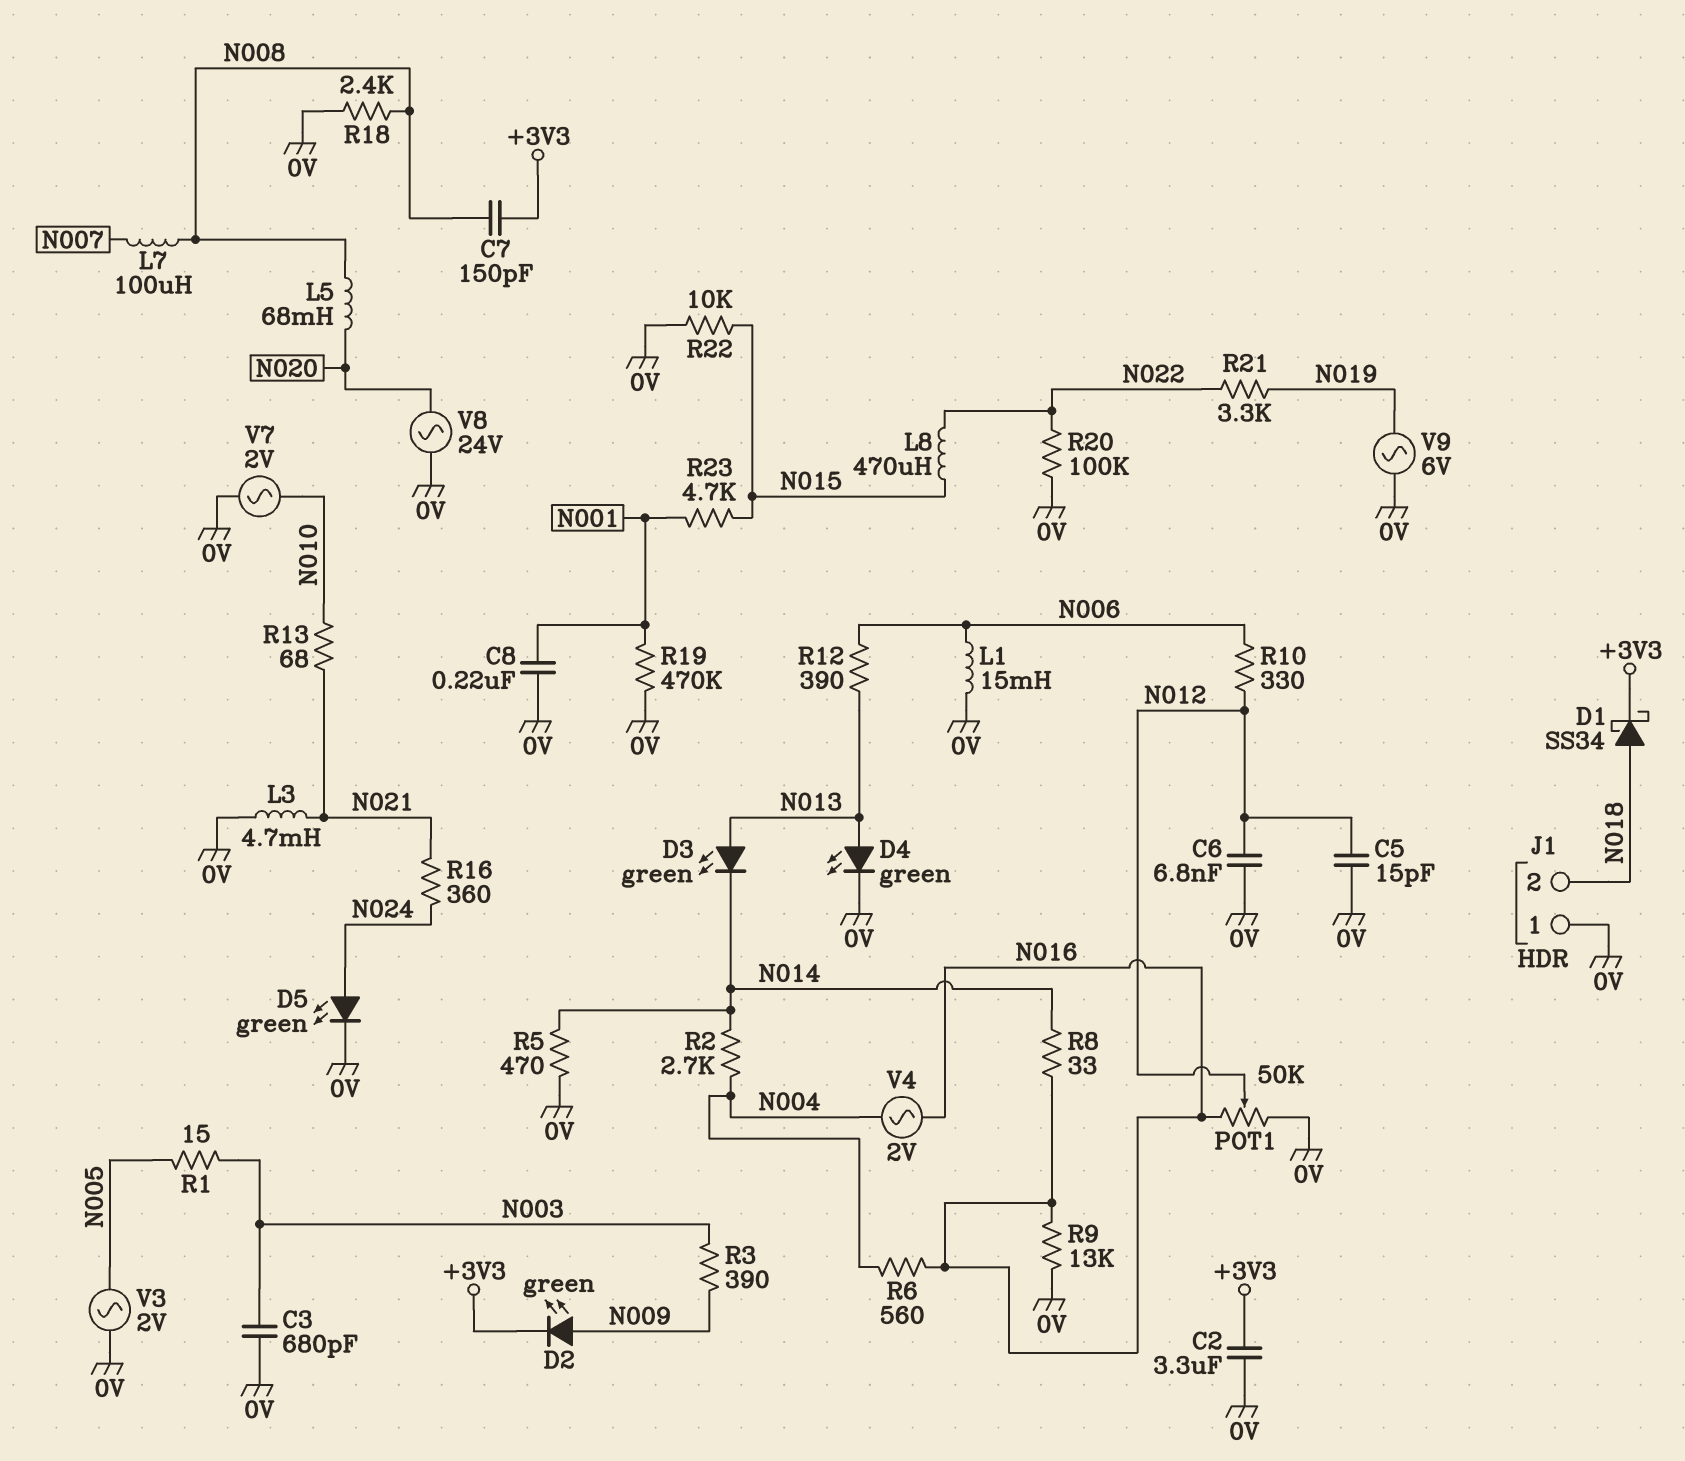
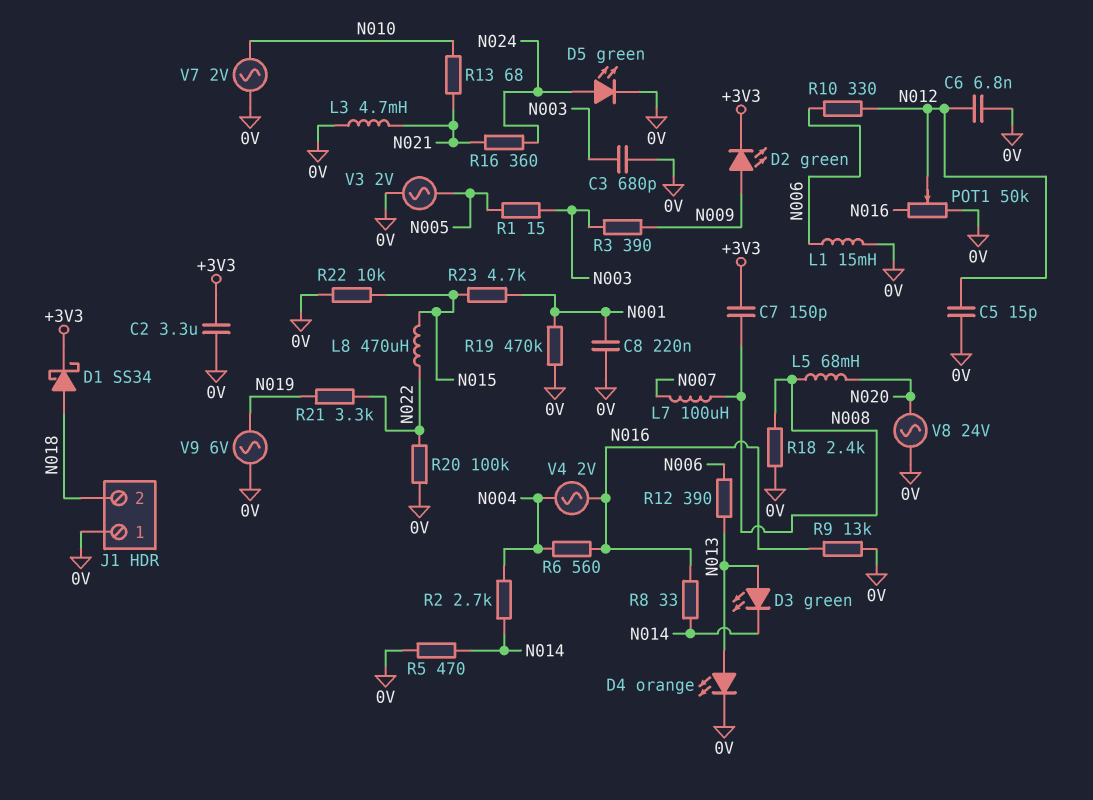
D4: LED green (A N013, K 0V) -> LED orange (A N013, K 0V)

